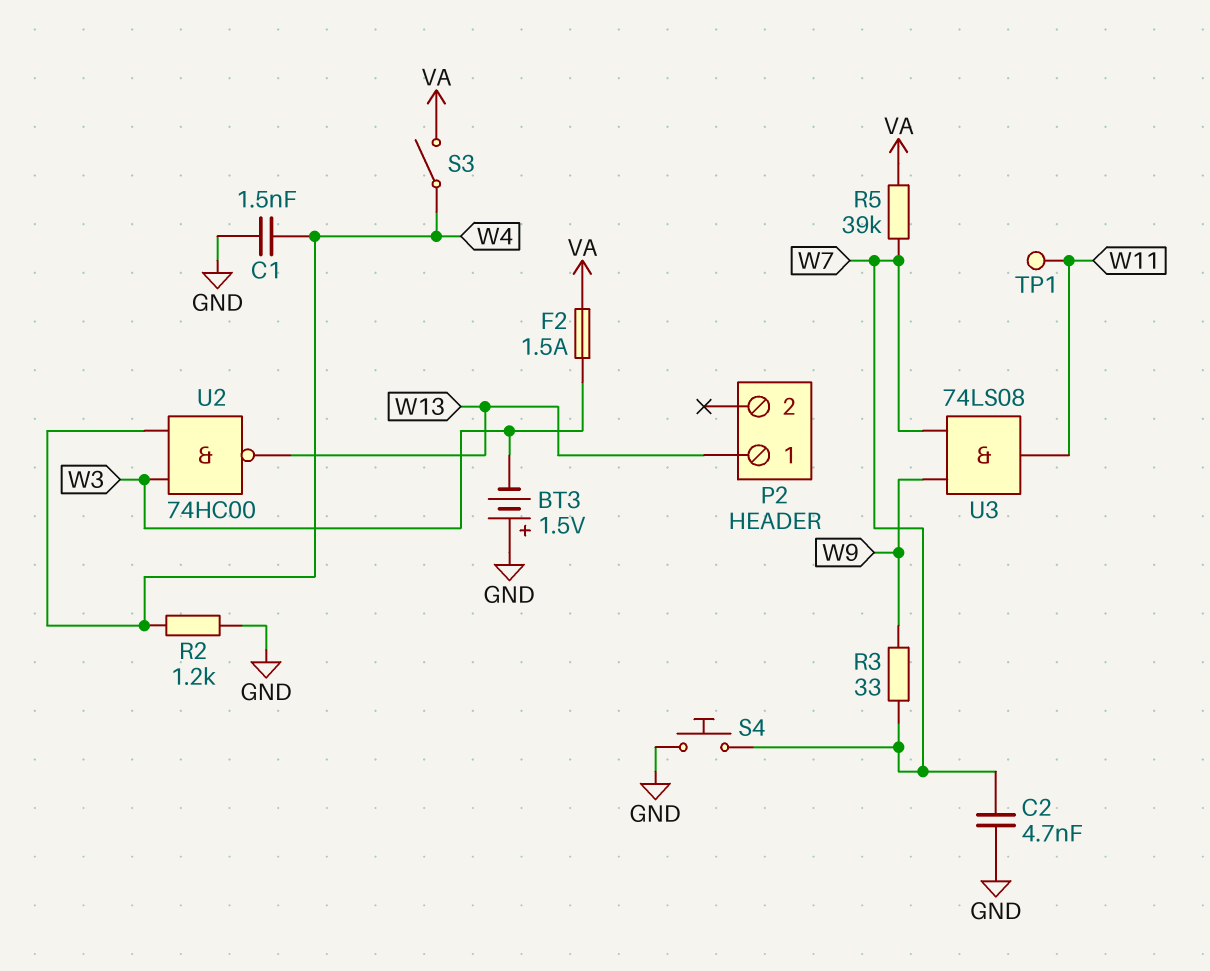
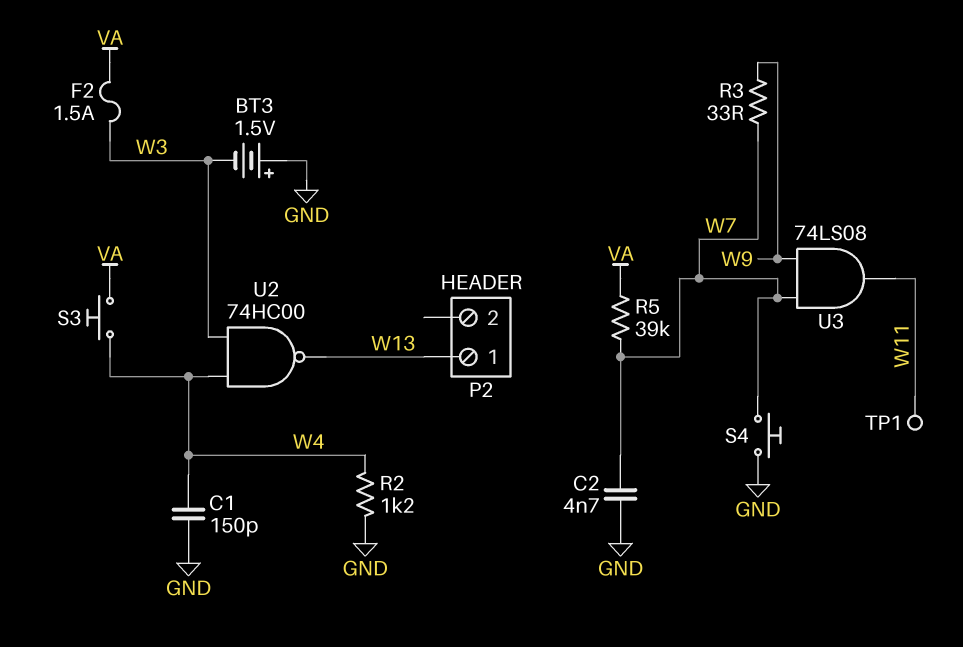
C1: 1.5nF (GND, W4) -> 150pF (GND, W4)
S3: switch (VA, W4) -> button (VA, W4)

